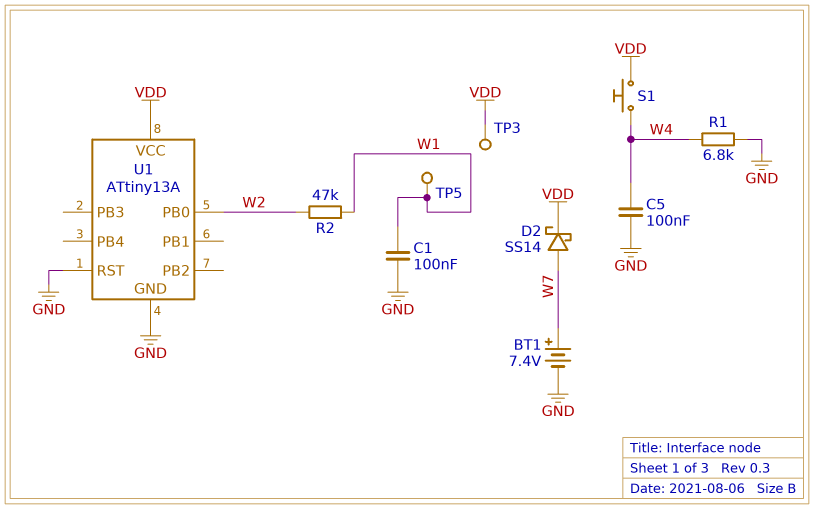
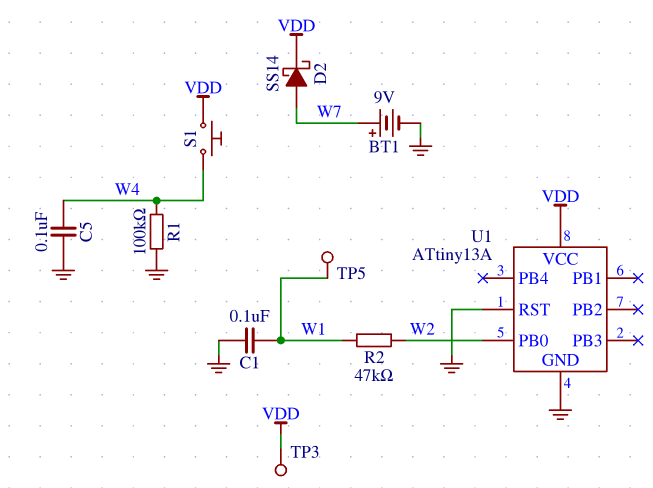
BT1: 7.4V (plus W7, minus GND) -> 9V (plus W7, minus GND)
R1: 6.8k (GND, W4) -> 100k (GND, W4)

